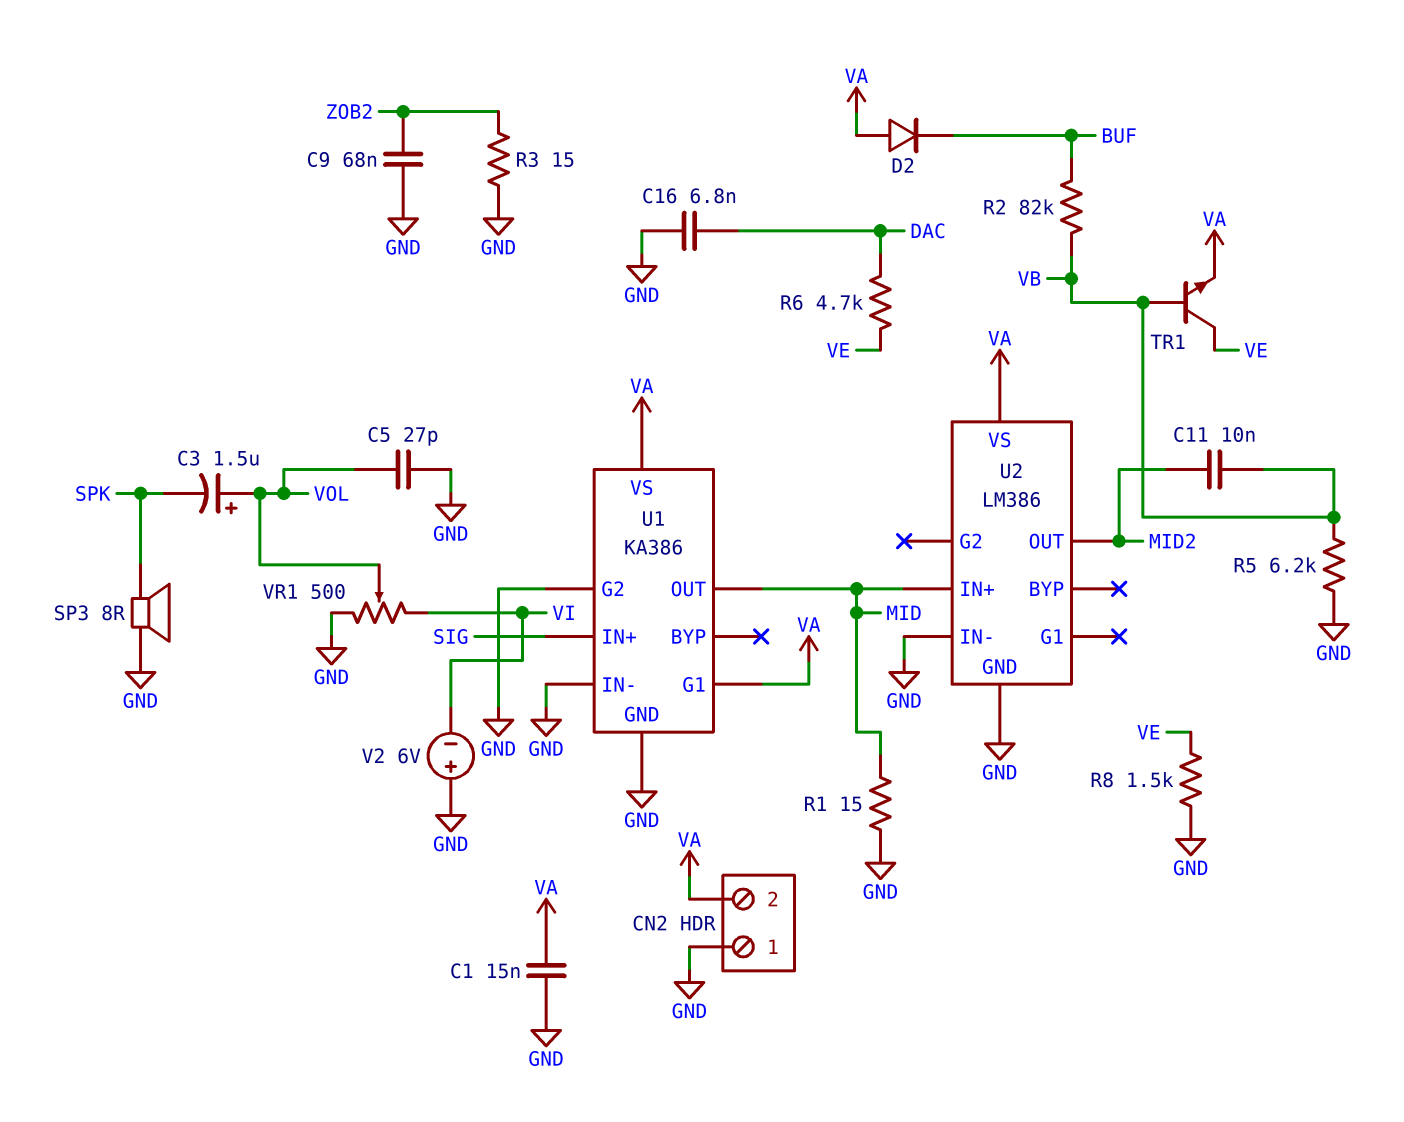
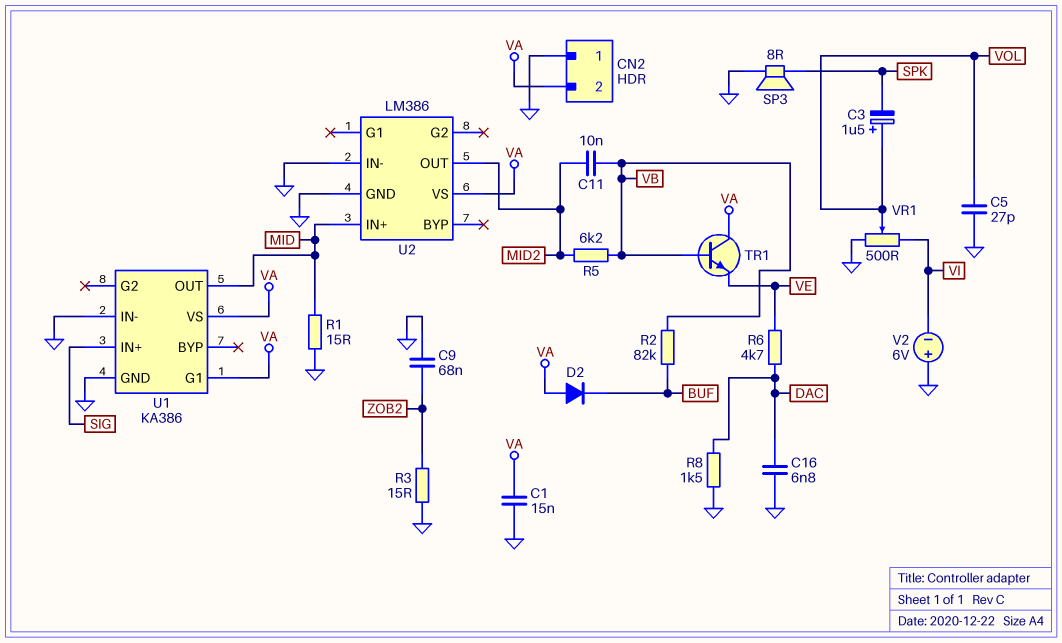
R5: 6.2k (GND, VB) -> 6.2k (MID2, VB)
R8: 1.5k (GND, VE) -> 1.5k (DAC, GND)
TR1: NPN (B VB, C VE, E VA) -> NPN (B VB, C VA, E VE)
U1 pin G2: GND -> none

